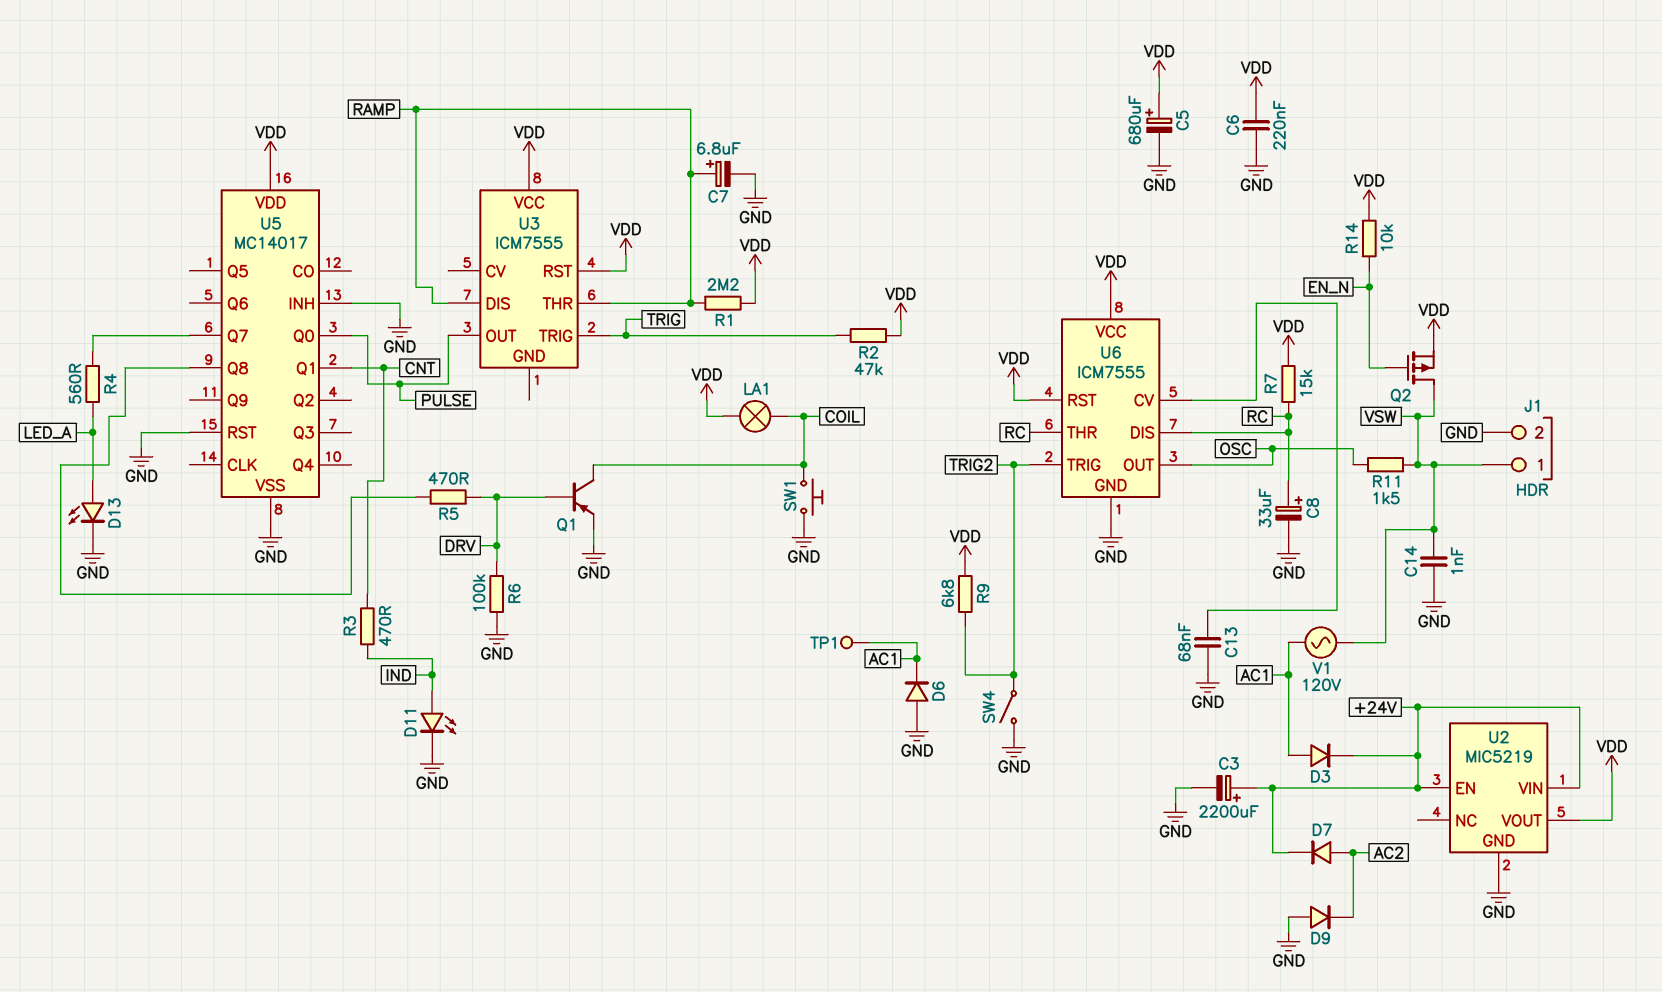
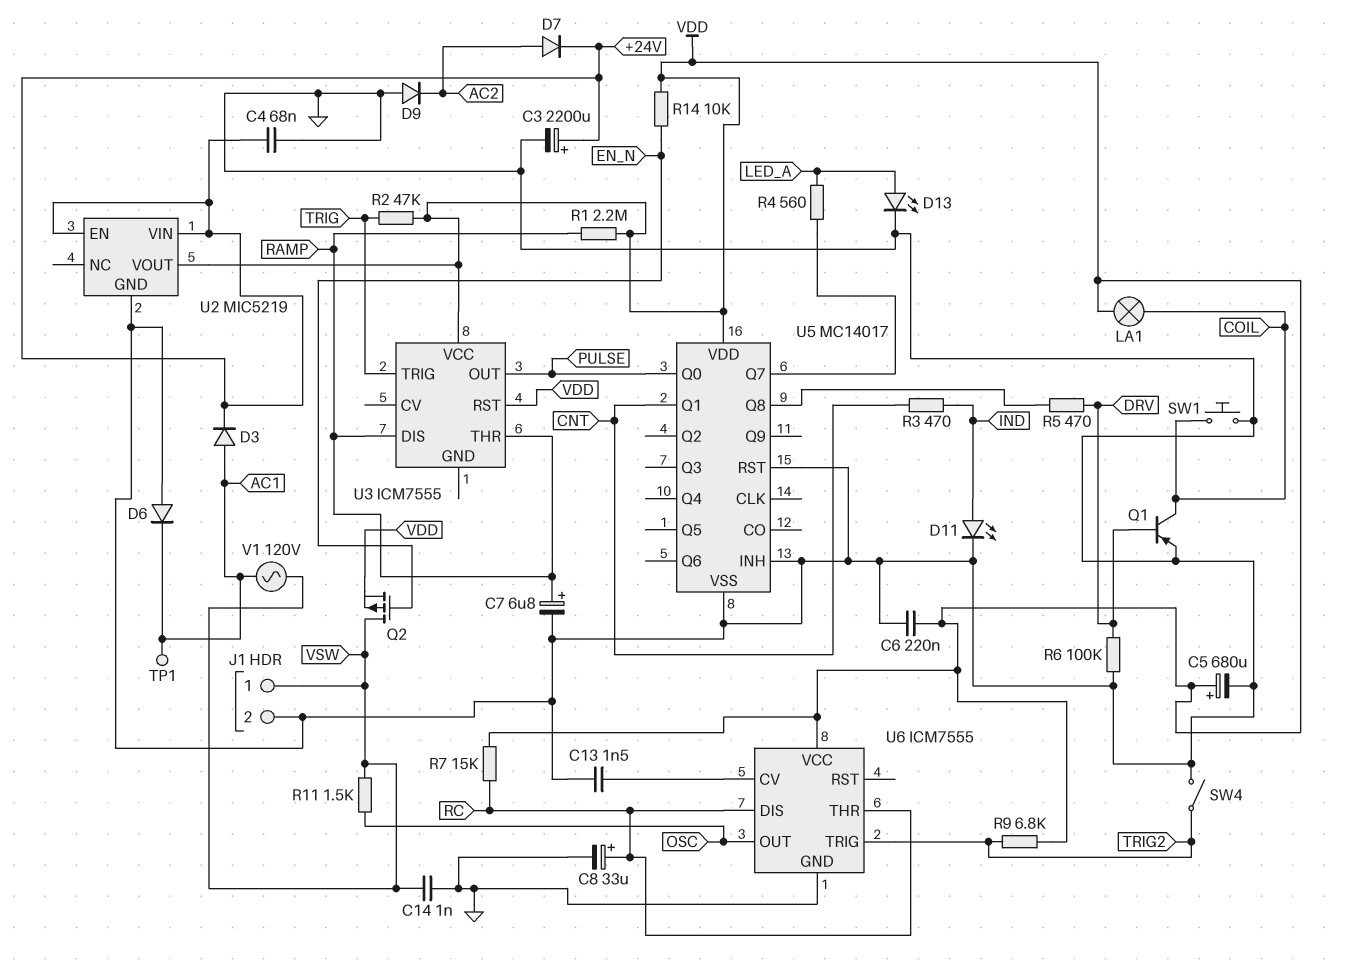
C4: none -> 68nF (+24V, GND)
C13: 68nF (GND, U6/CV) -> 1.5nF (GND, U6/CV)
U6 pin RST: VDD -> none

